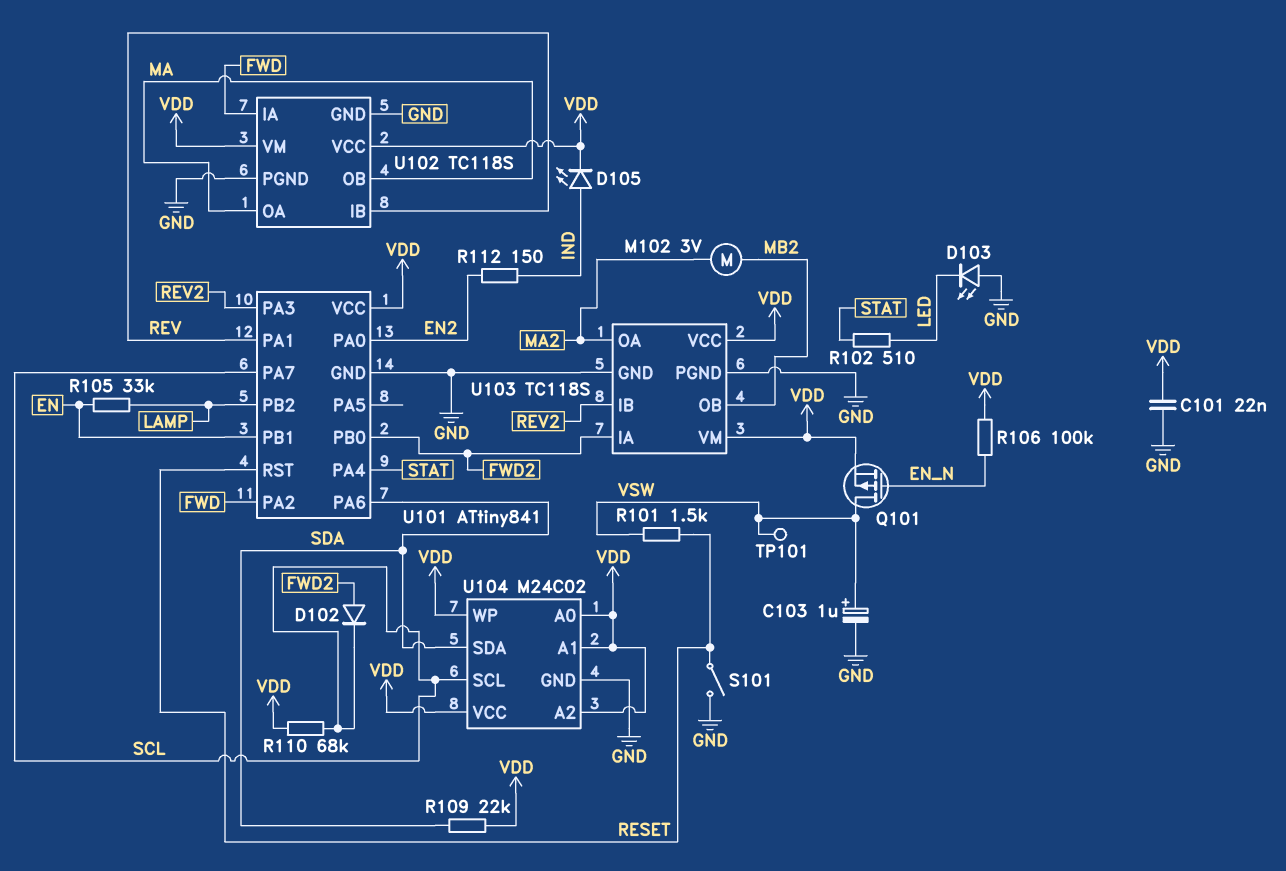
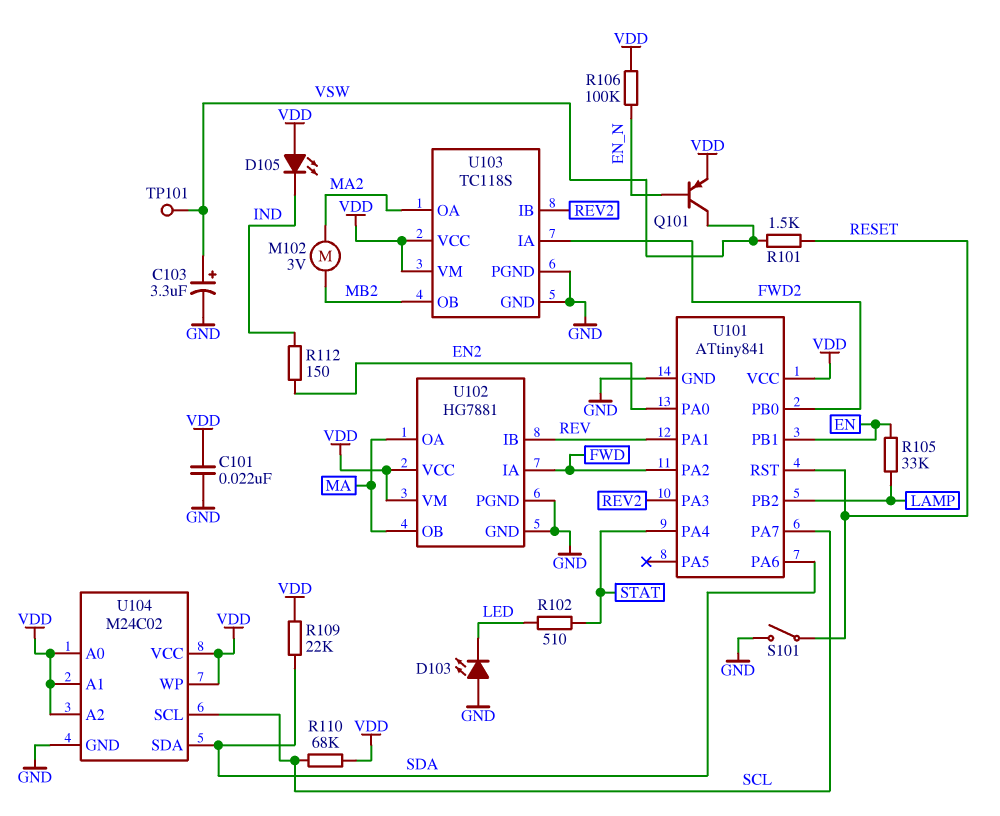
C103: 1uF (plus VSW, minus GND) -> 3.3uF (plus VSW, minus GND)
D102: diode (A FWD2, K SCL) -> none
D105: LED (A IND, K VDD) -> LED (A VDD, K IND)
Q101: PMOS (G EN_N, D VSW, S VDD) -> PNP (B EN_N, C VSW, E VDD)
U102: TC118S -> HG7881

